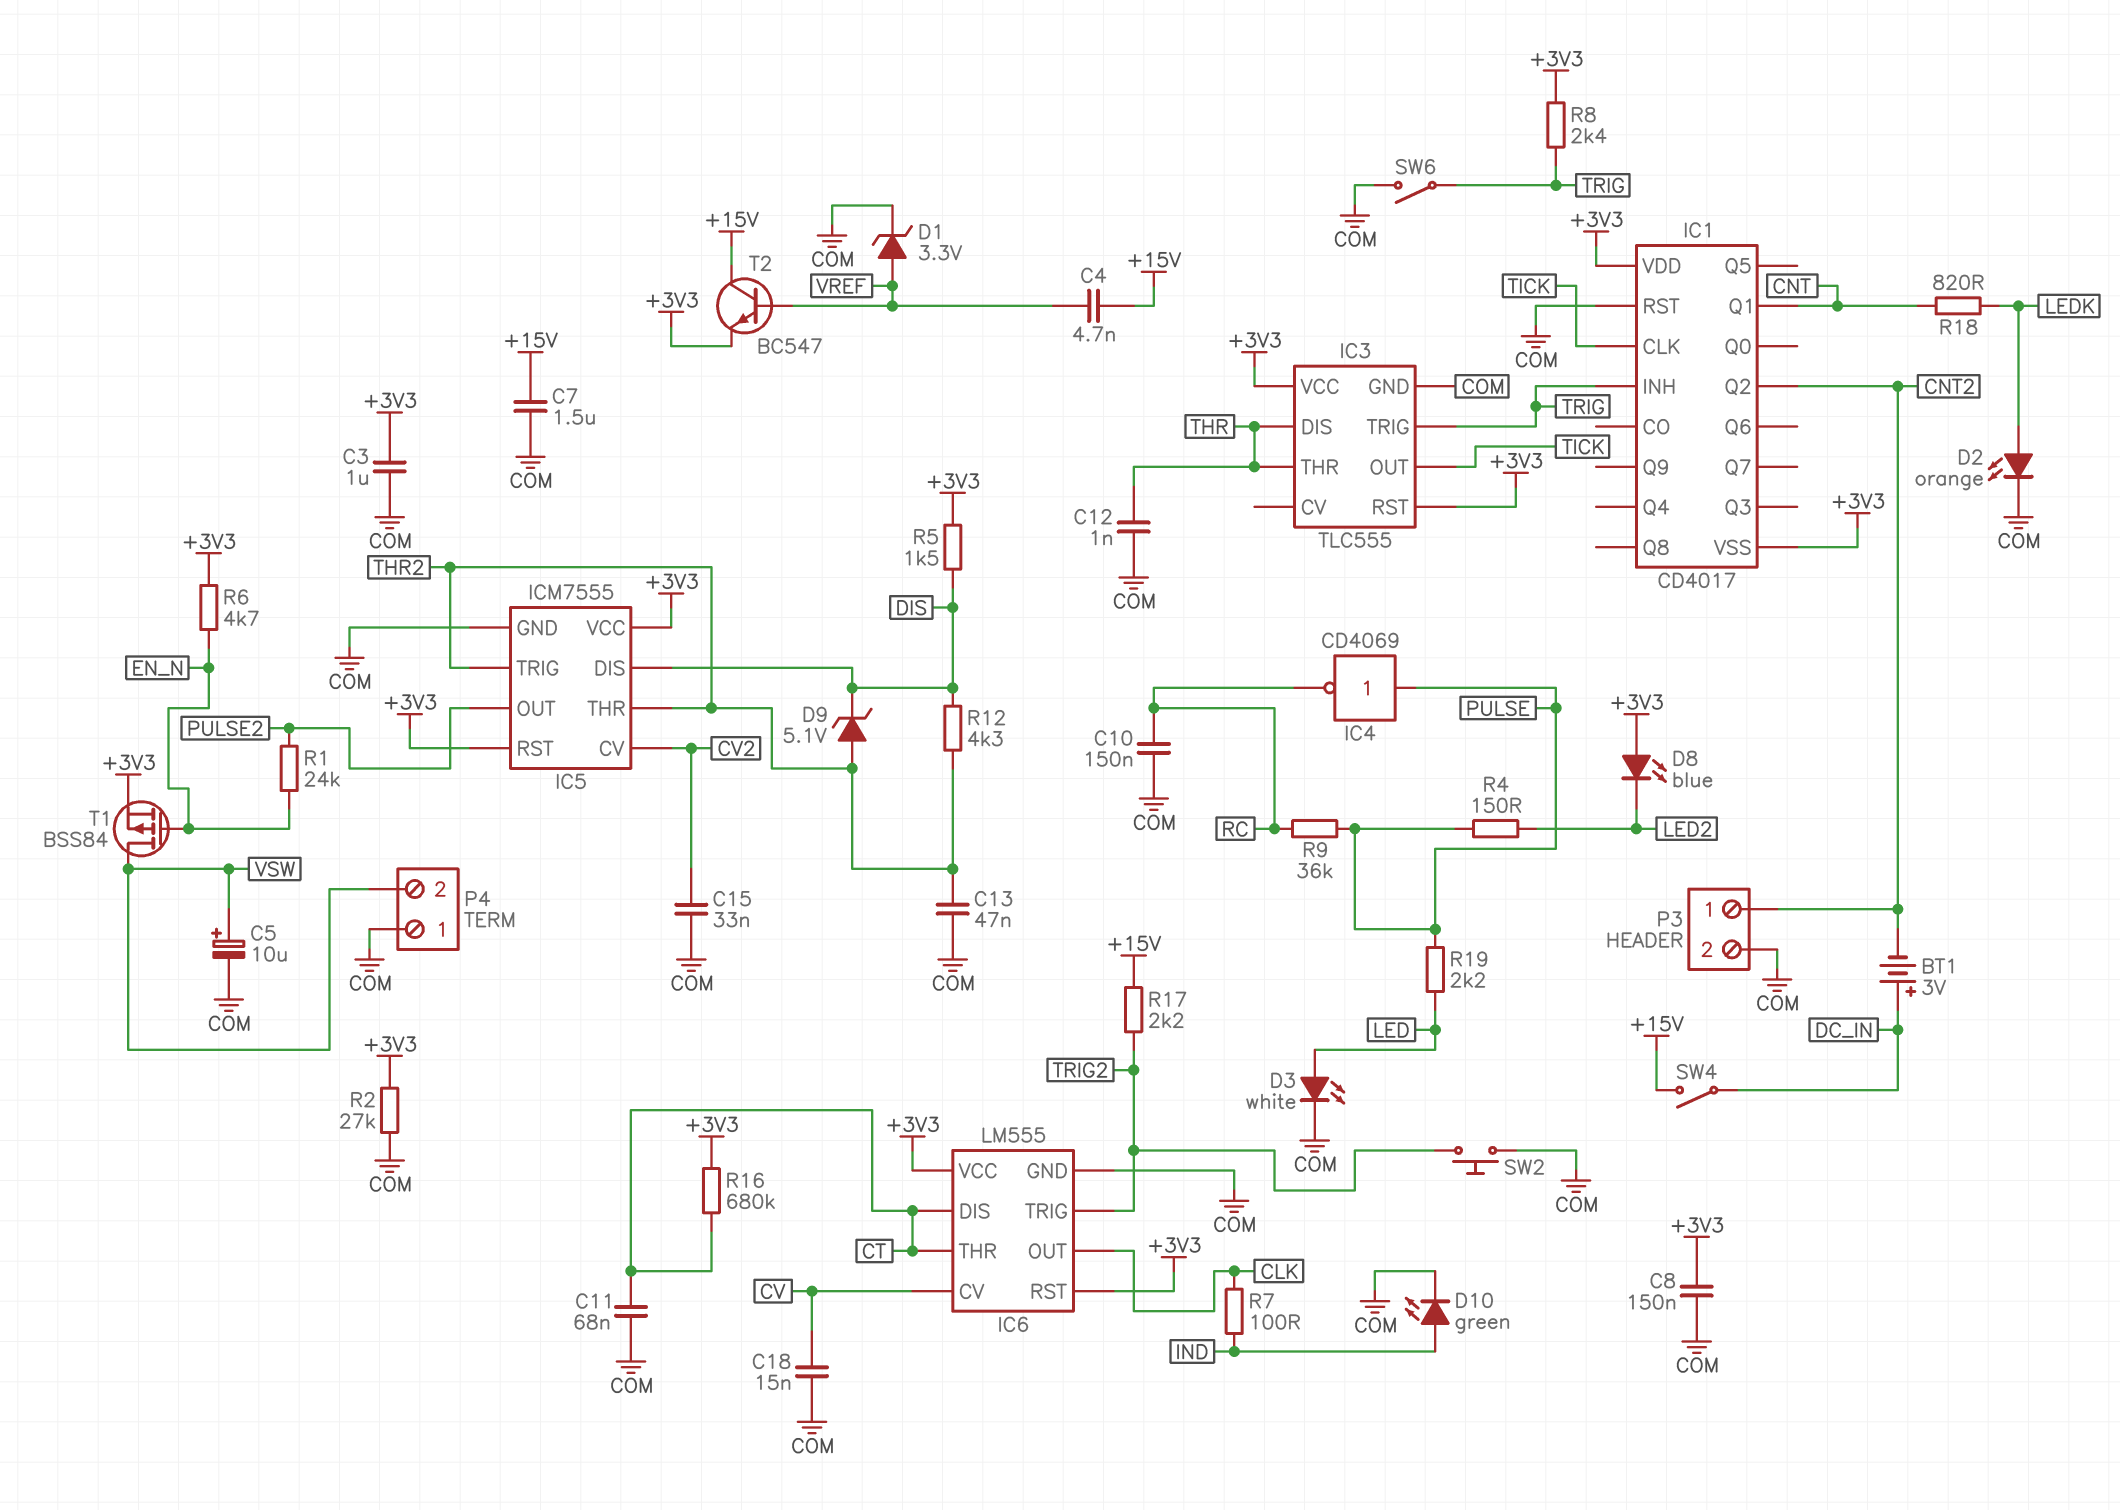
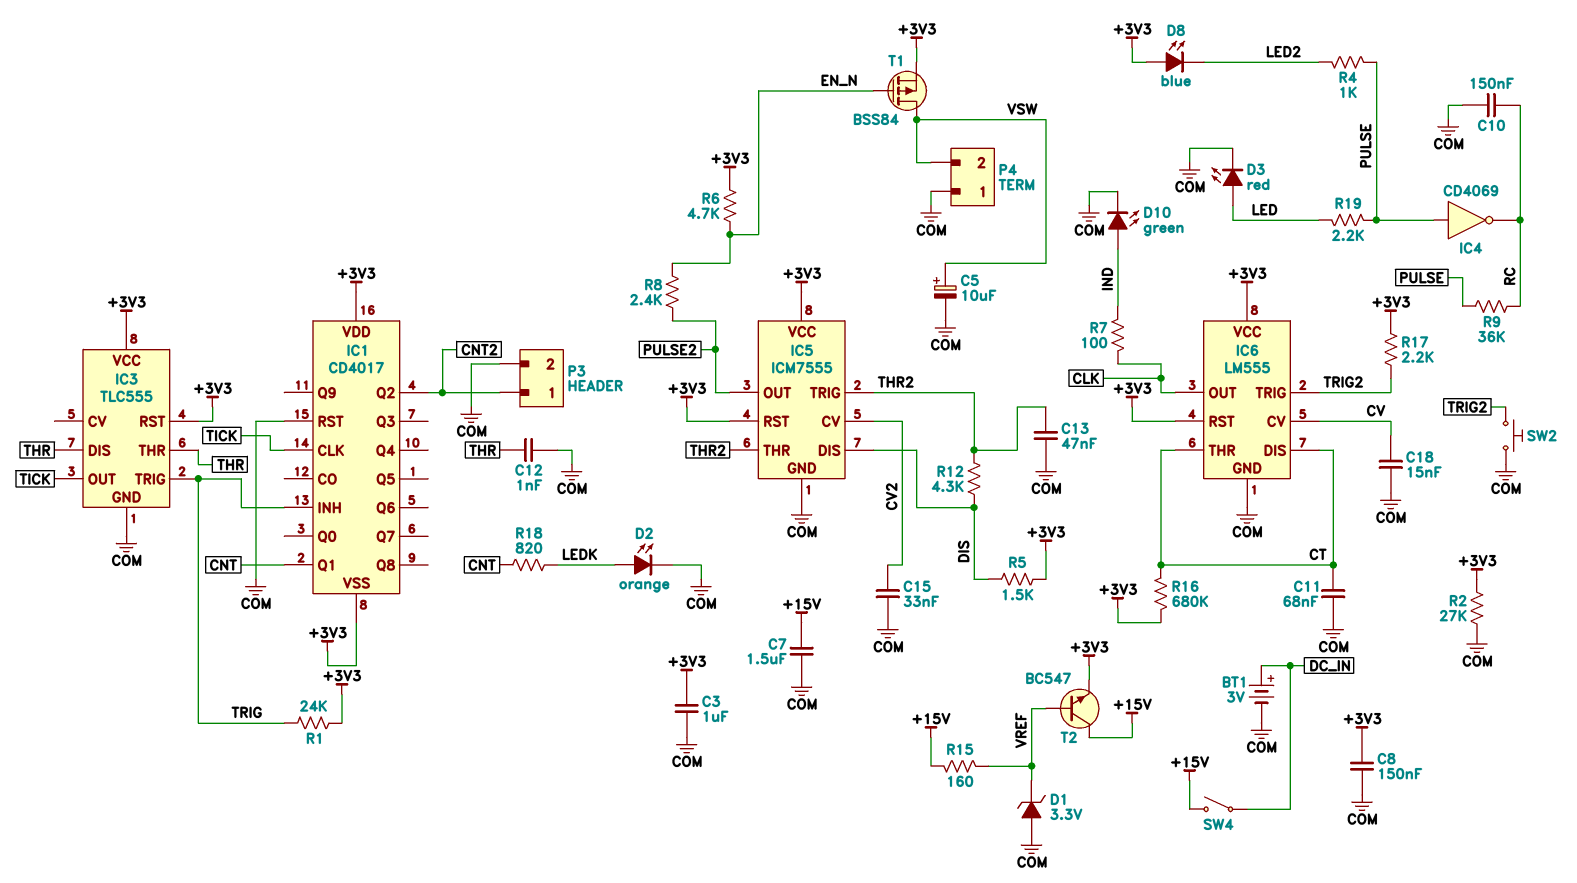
BT1: 3V (plus DC_IN, minus CNT2) -> 3V (plus DC_IN, minus COM)
C4: 4.7nF (+15V, VREF) -> none
D1: zener 3.3V (A VREF, K COM) -> zener 3.3V (A COM, K VREF)
D3: LED white (A LED, K COM) -> LED red (A LED, K COM)
D9: zener 5.1V (A THR2, K DIS) -> none
R1: 24k (EN_N, PULSE2) -> 24k (+3V3, TRIG)
R4: 150 (LED2, PULSE) -> 1k (LED2, PULSE)
R8: 2.4k (+3V3, TRIG) -> 2.4k (EN_N, PULSE2)
R15: none -> 160 (+15V, VREF)
R17: 2.2k (+15V, TRIG2) -> 2.2k (+3V3, TRIG2)
SW6: switch (COM, TRIG) -> none

